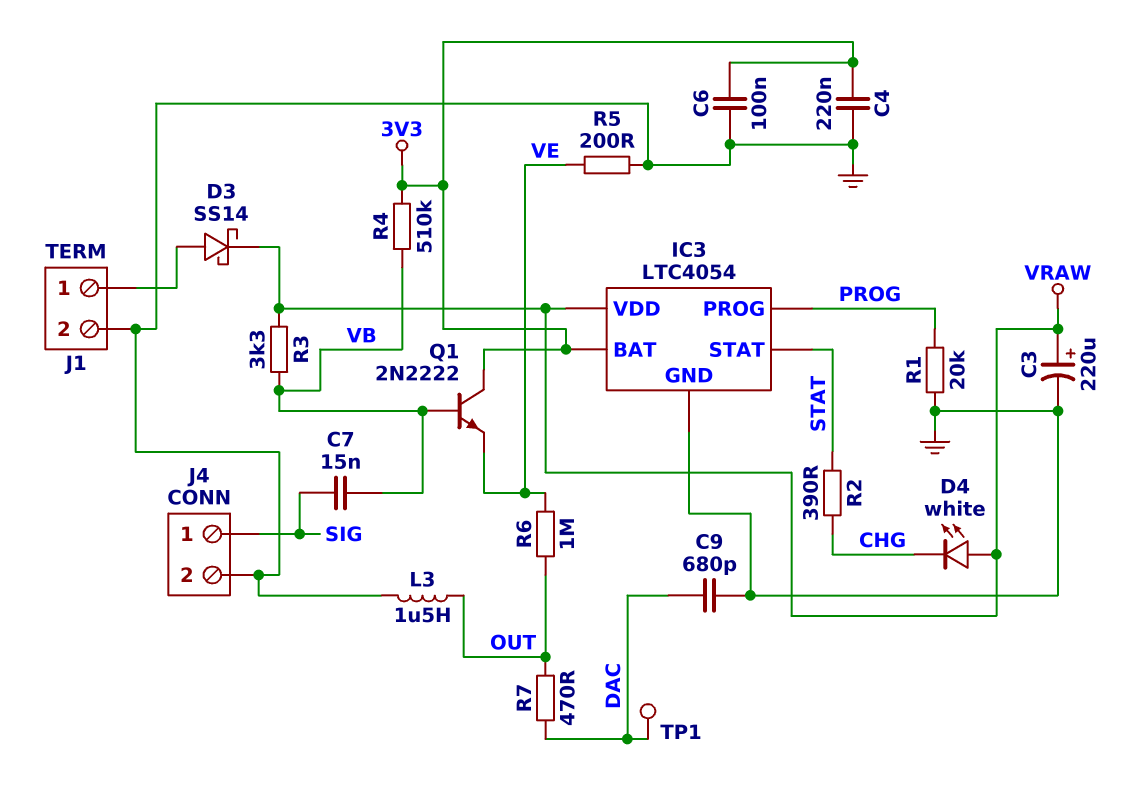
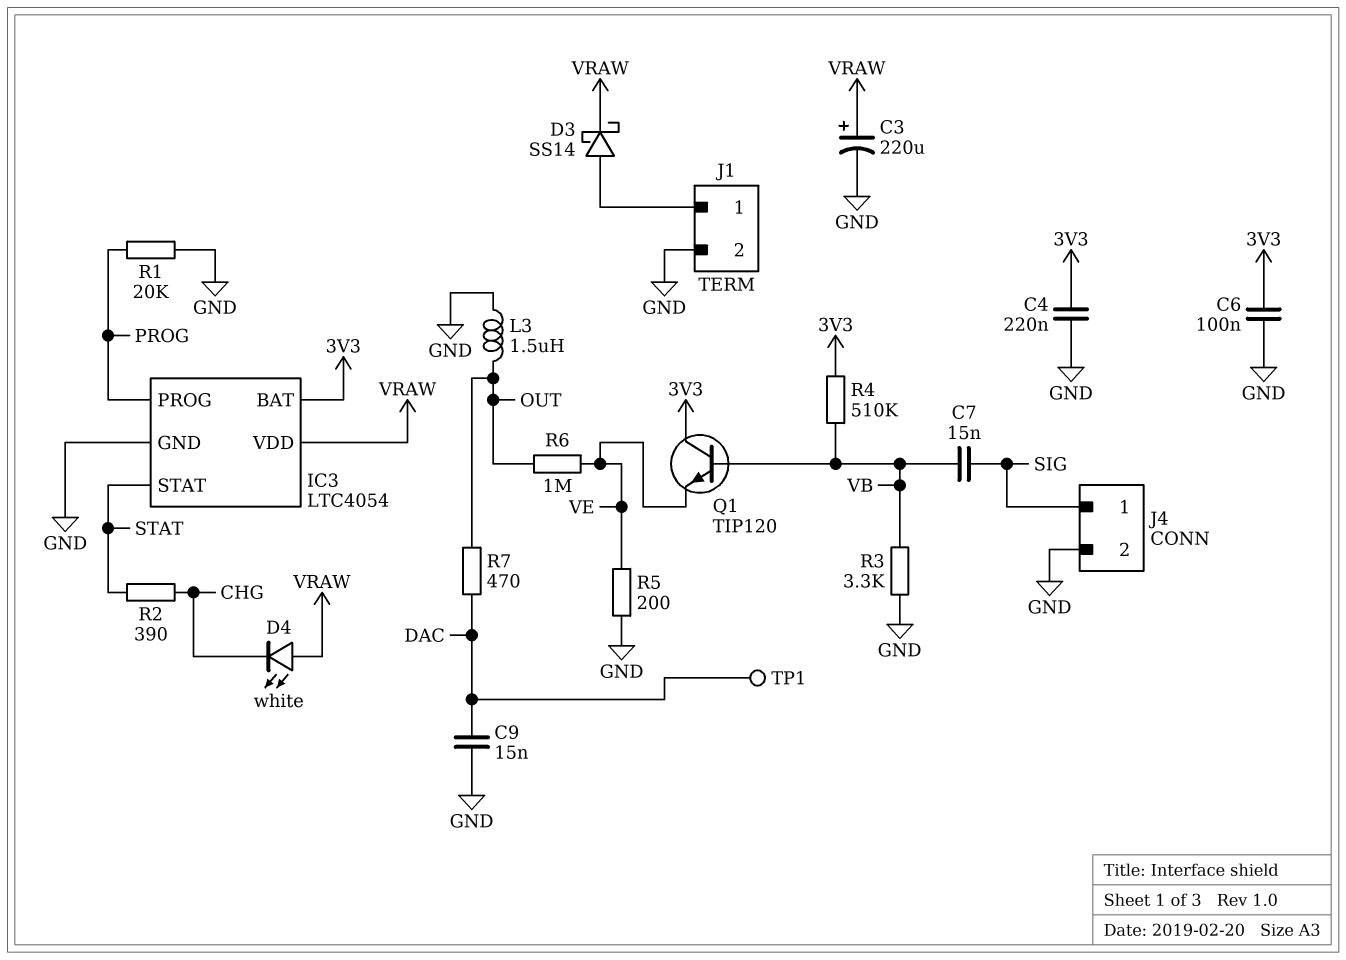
C9: 680pF (DAC, GND) -> 15nF (DAC, GND)
Q1: NPN 2N2222 (B VB, C 3V3, E VE) -> NPN TIP120 (B VB, C 3V3, E VE)
R3: 3.3k (VB, VRAW) -> 3.3k (GND, VB)

